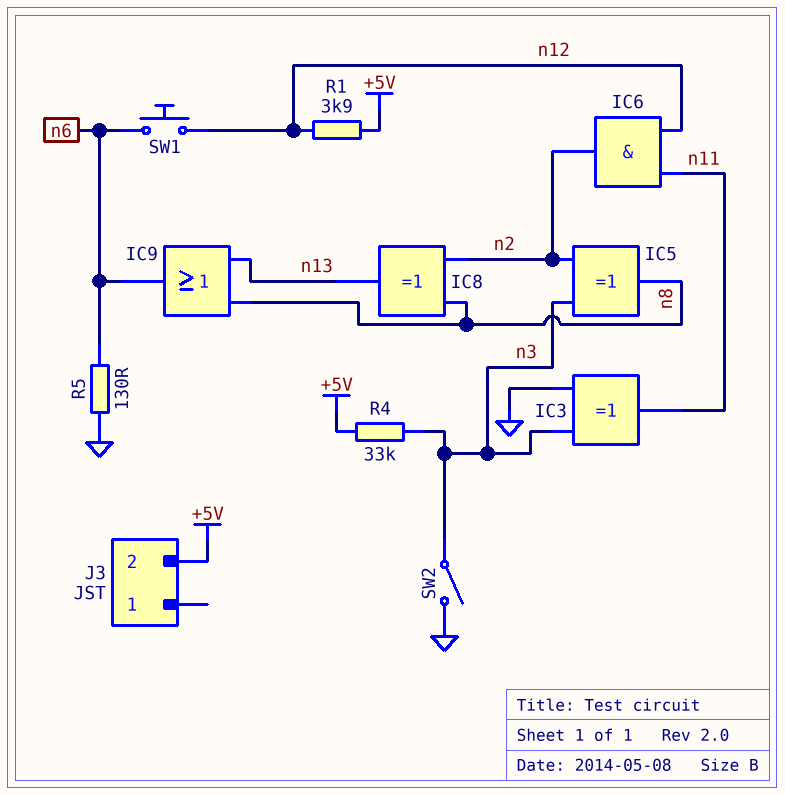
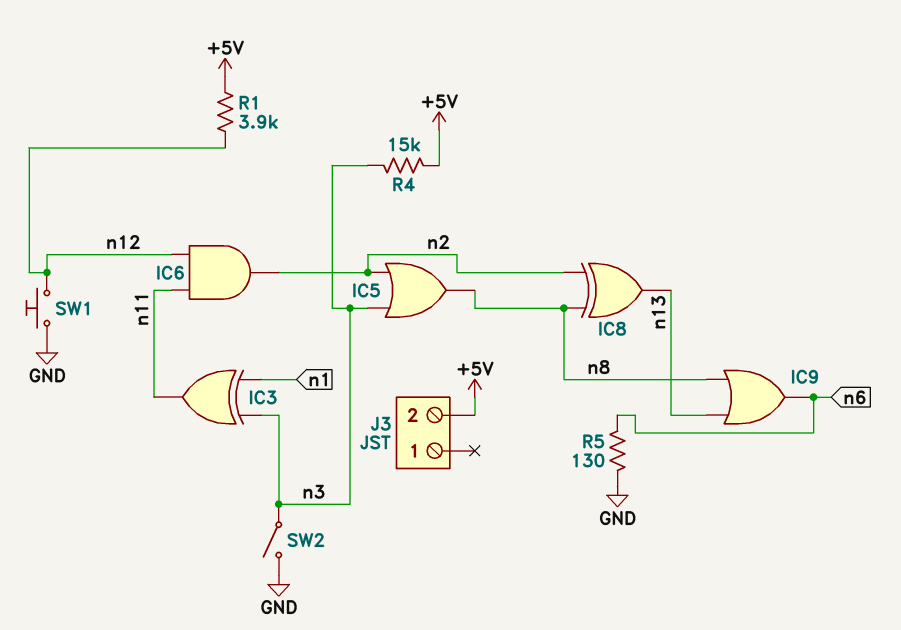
IC3: XOR (in GND, in n3, out n11) -> XOR (in n1, in n3, out n11)
IC5: XOR (in n2, in n3, out n8) -> OR (in n2, in n3, out n8)
R4: 33k (+5V, n3) -> 15k (+5V, n3)
SW1: button (n6, n12) -> button (GND, n12)

